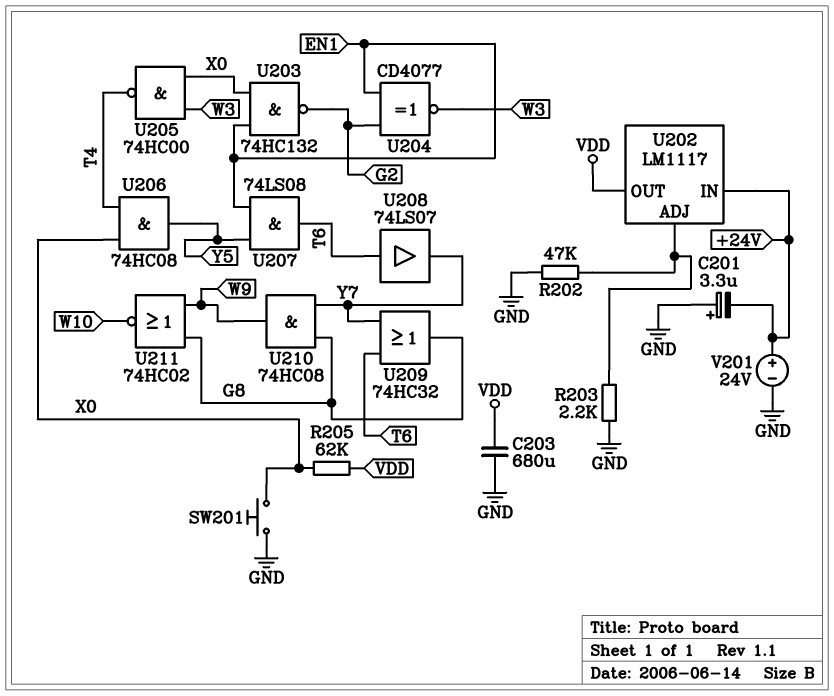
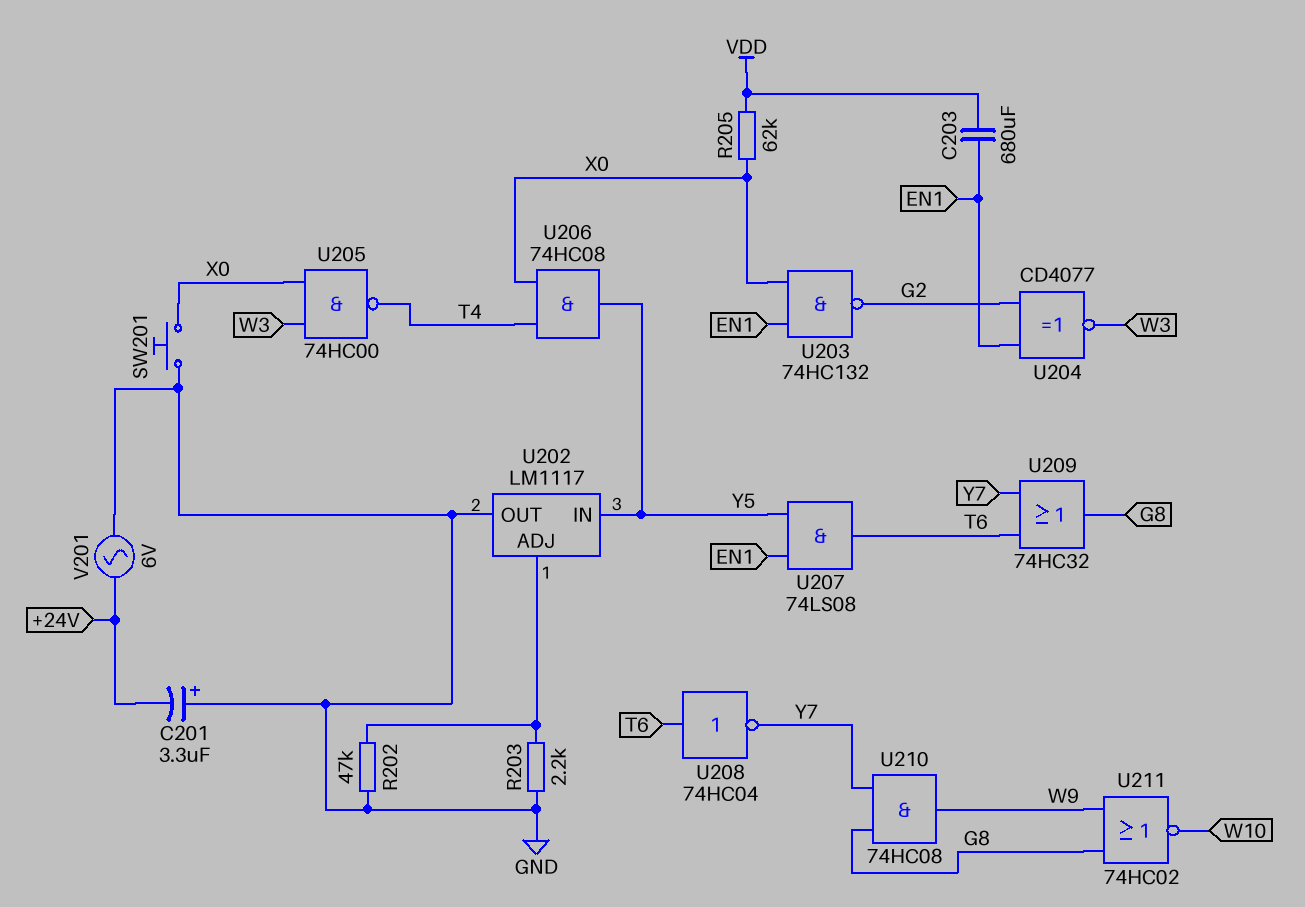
C203: 680uF (GND, VDD) -> 680uF (EN1, VDD)
U202 pin IN: +24V -> Y5
U202 pin OUT: VDD -> GND
U208: buffer 74LS07 (in T6, out Y7) -> NOT 74HC04 (in T6, out Y7)
V201: 24V (plus +24V, minus GND) -> AC 6V (+24V, GND)

